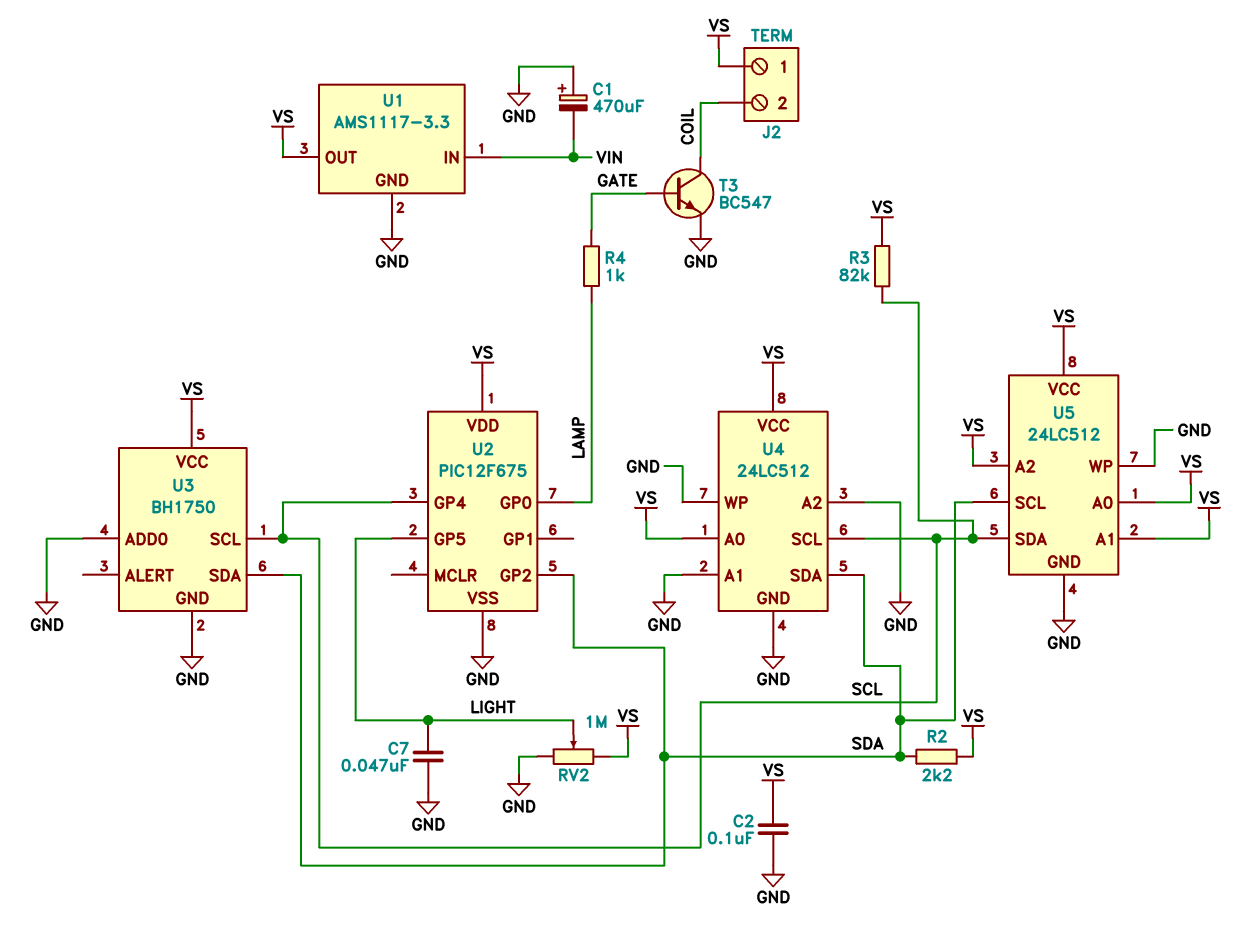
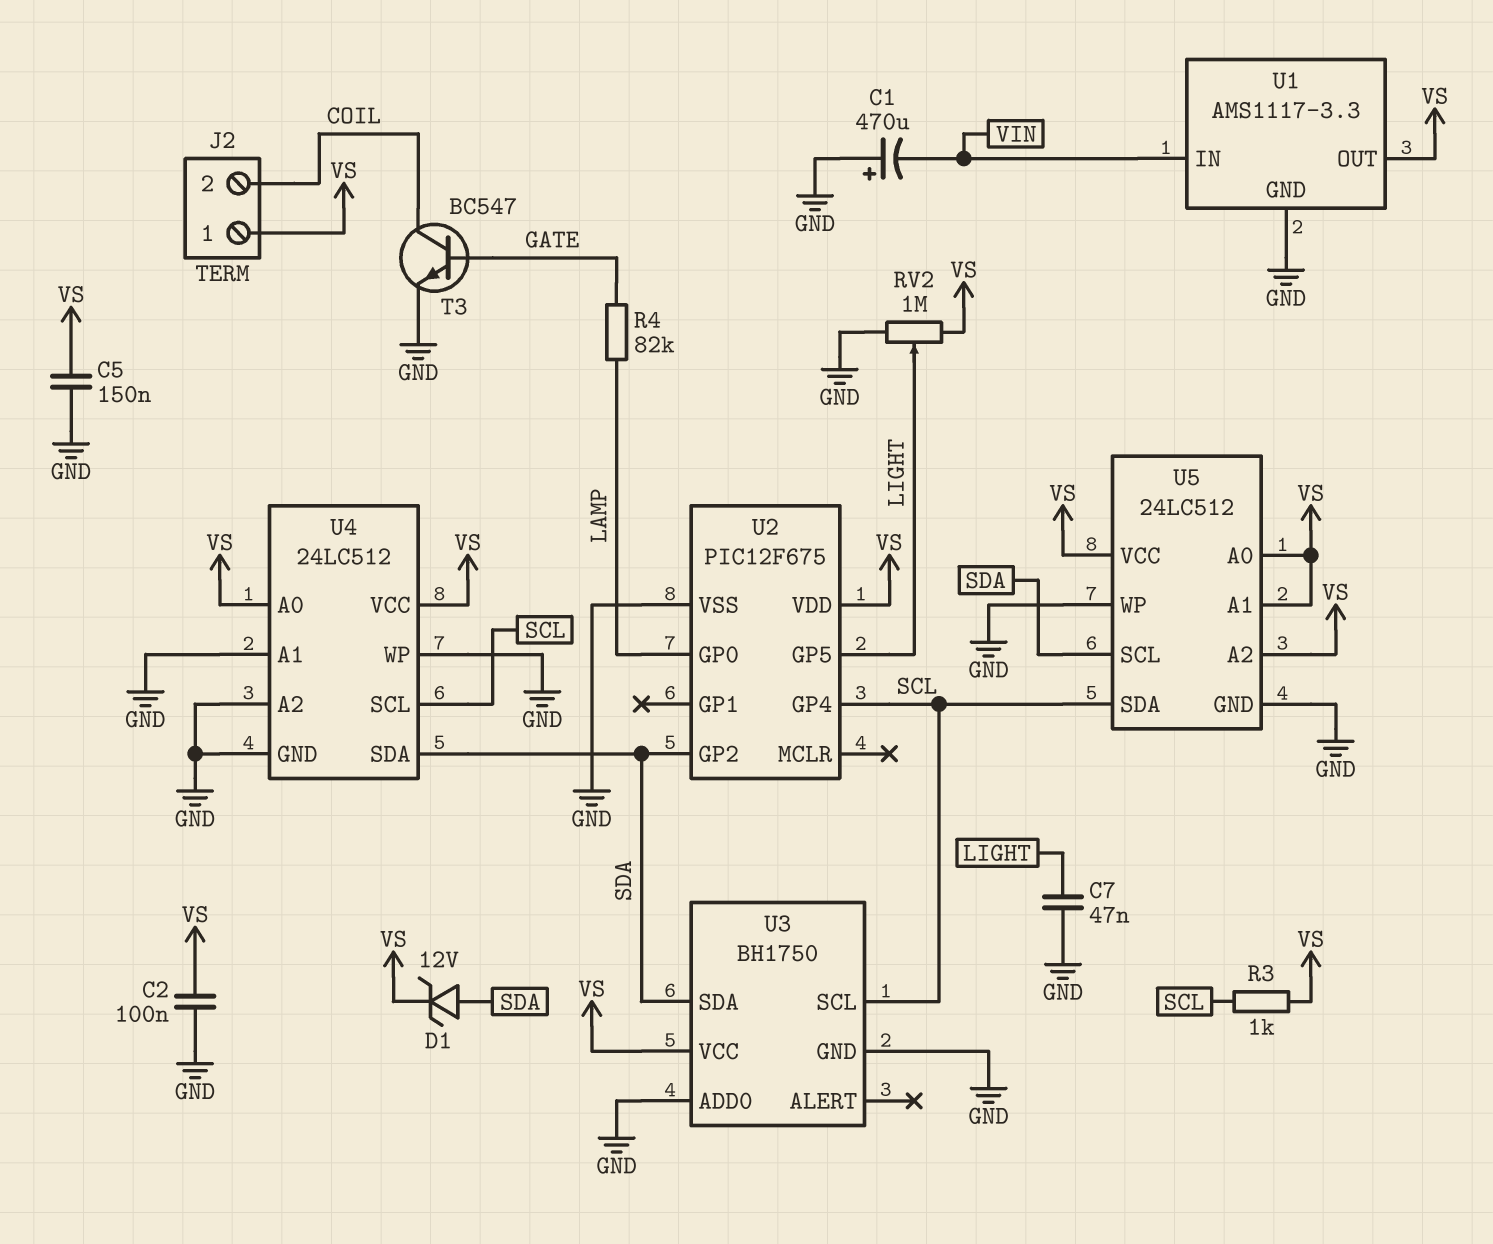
C5: none -> 150nF (GND, VS)
D1: none -> zener 12V (A SDA, K VS)
R2: 2.2k (SDA, VS) -> none
R3: 82k (SCL, VS) -> 1k (SCL, VS)
R4: 1k (GATE, LAMP) -> 82k (GATE, LAMP)

